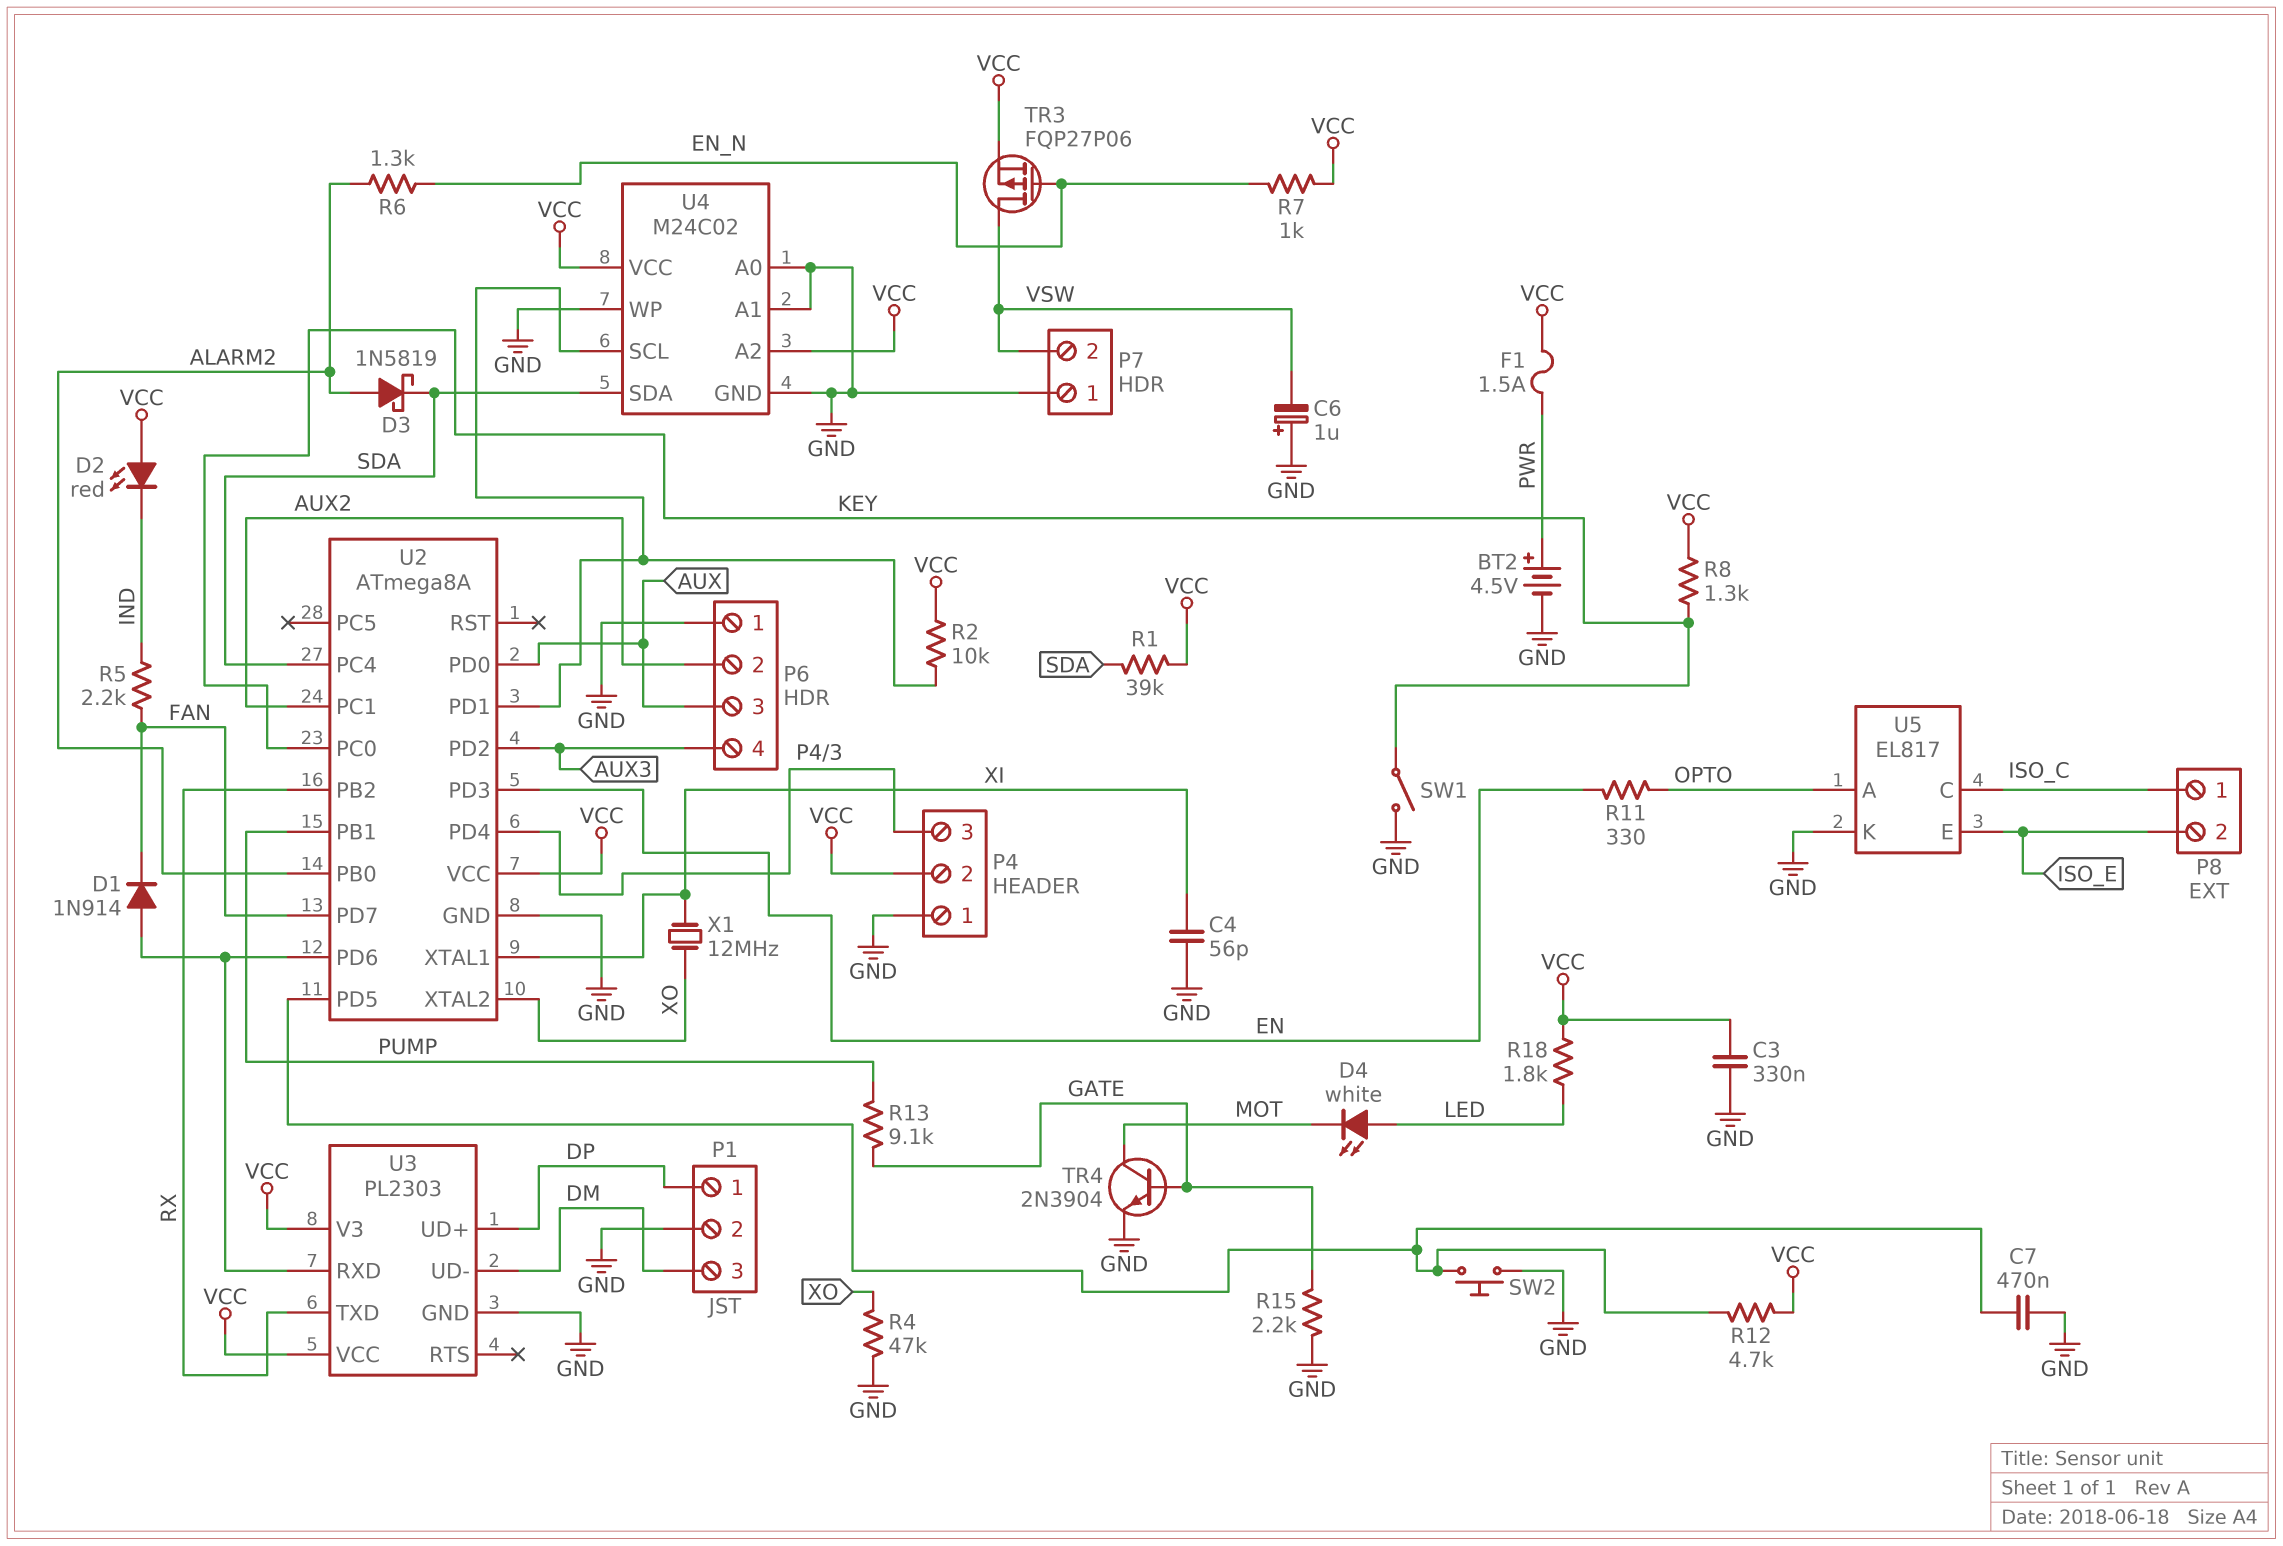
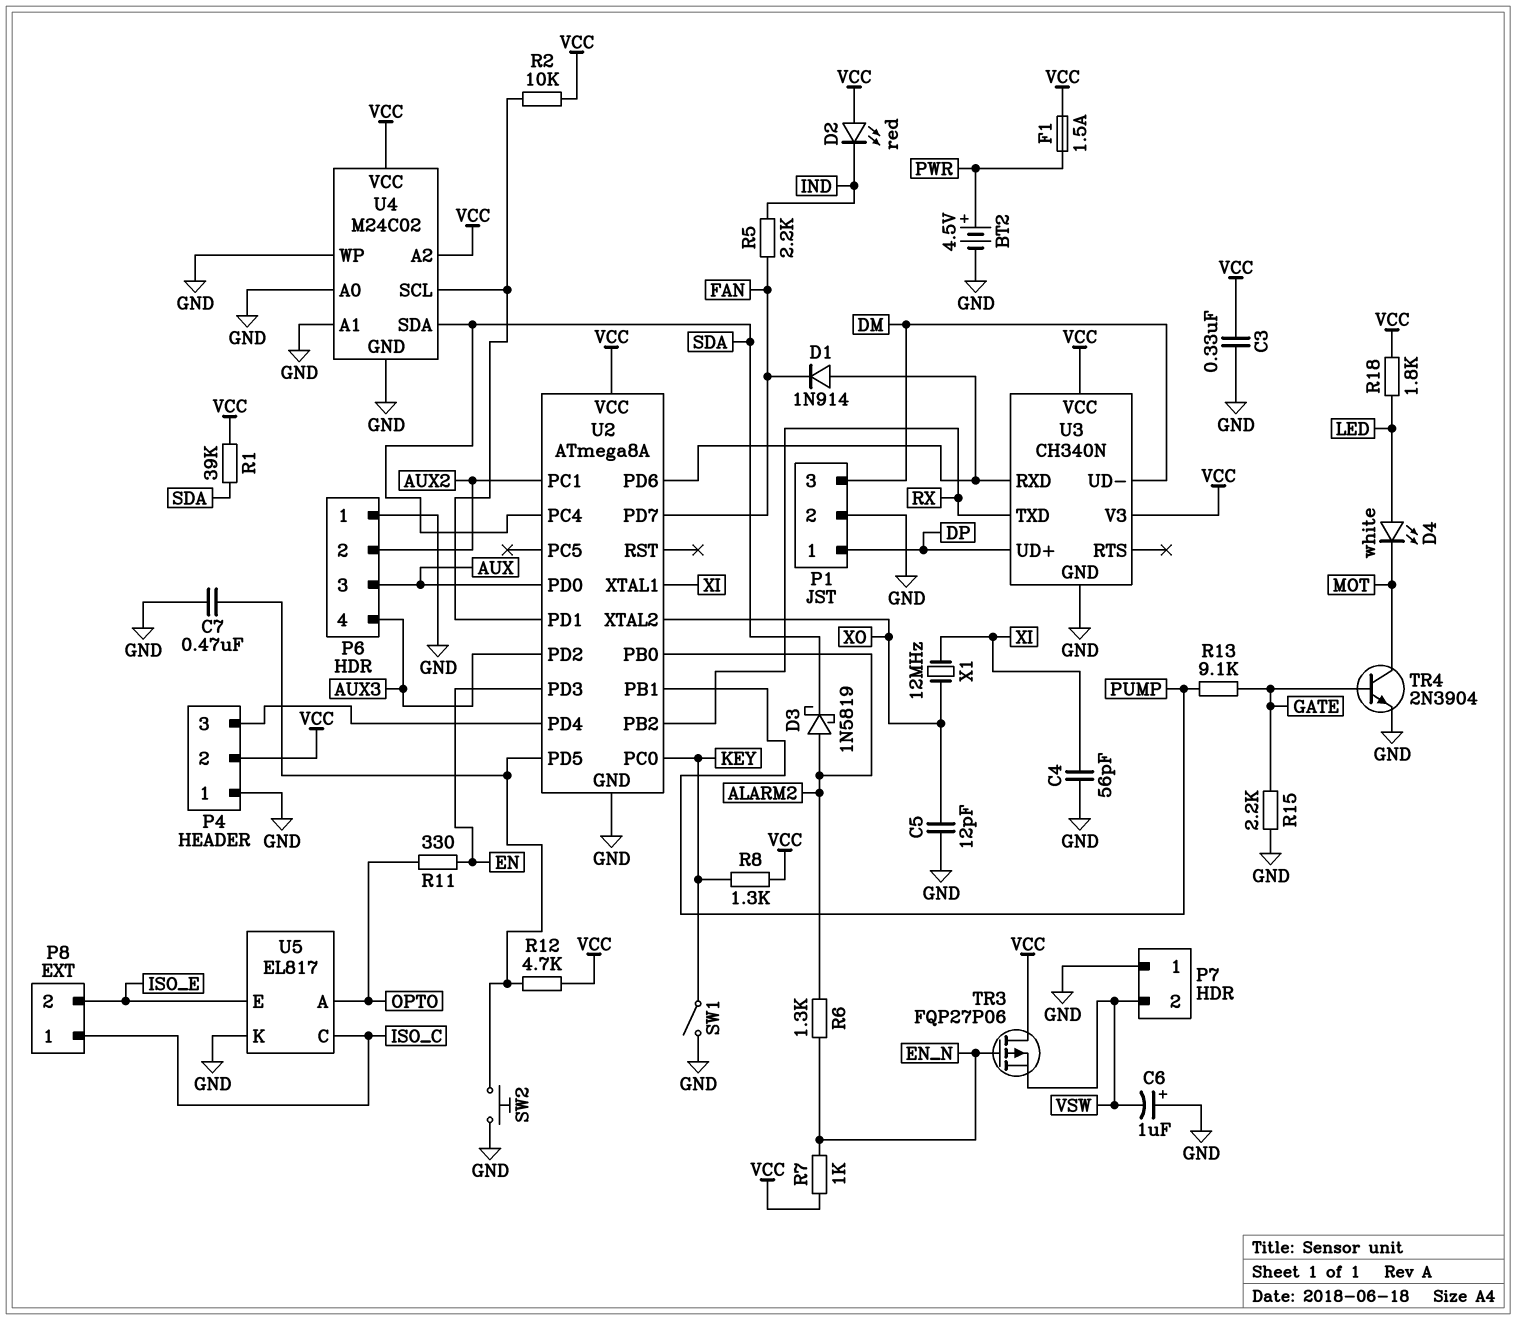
C5: none -> 12pF (GND, XO)
R4: 47k (GND, XO) -> none
TR3: PMOS FQP27P06 (G EN_N, D VSW, S VCC) -> PMOS FQP27P06 (G EN_N, D VCC, S VSW)
U3: PL2303 -> CH340N

